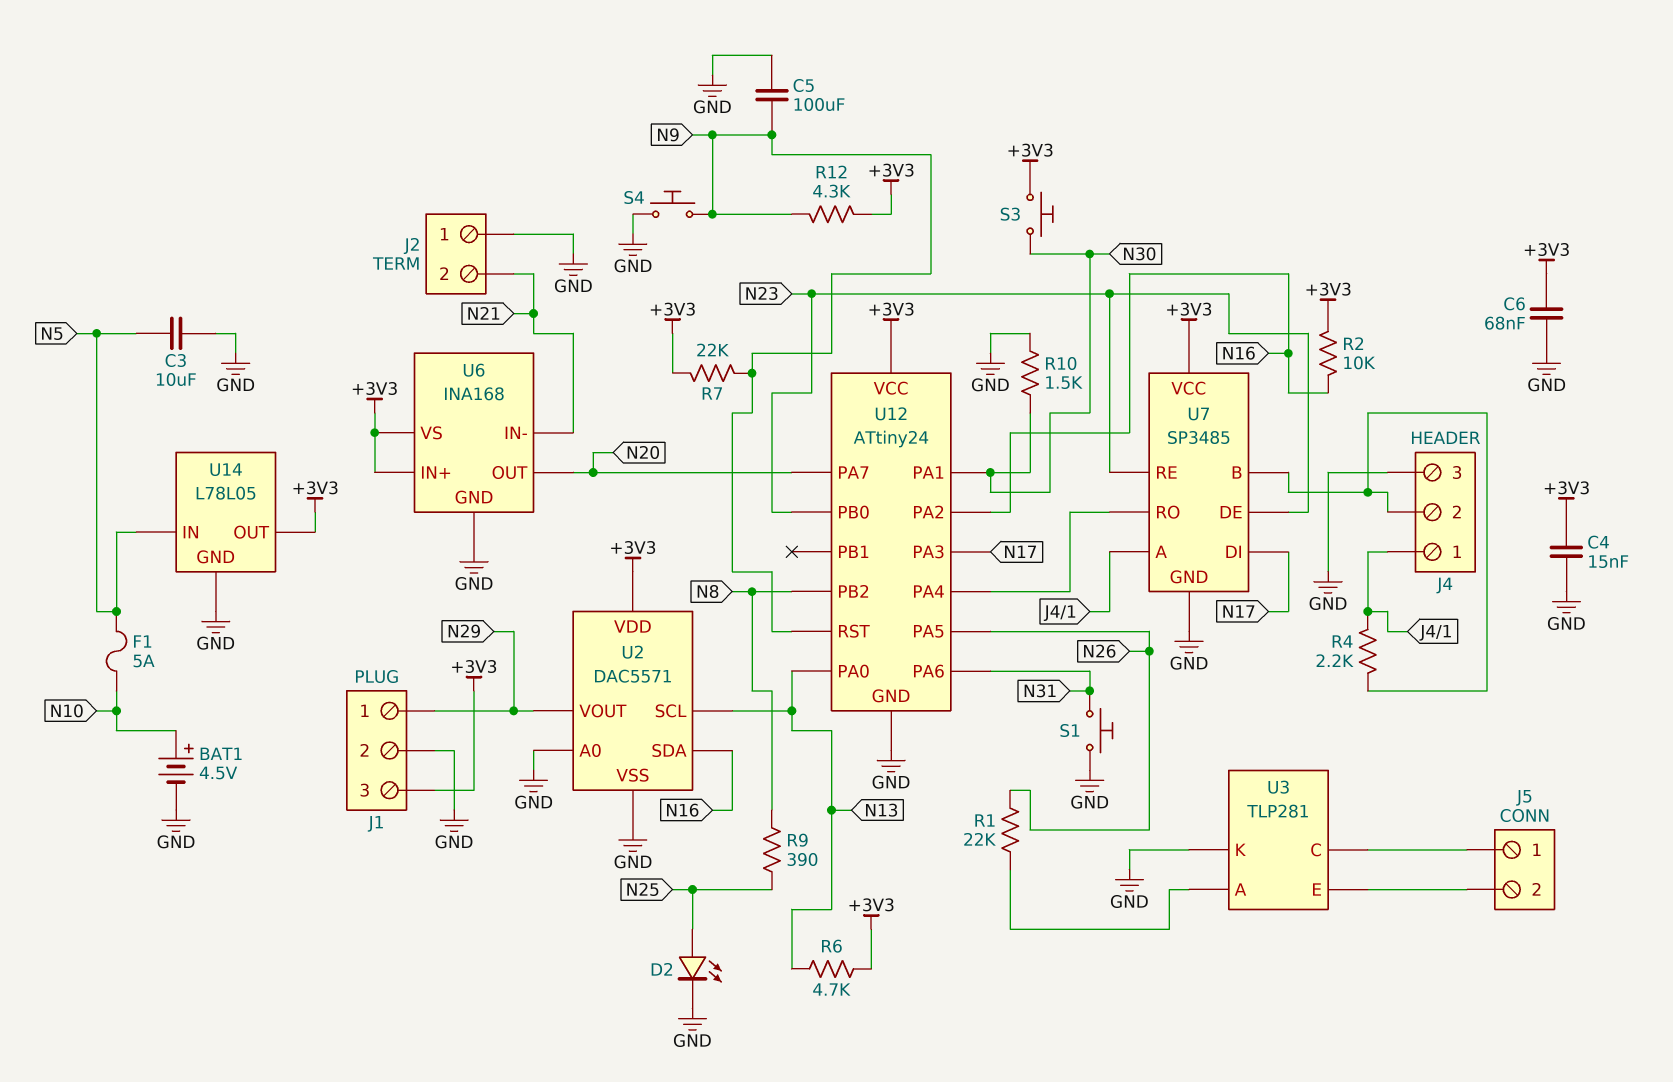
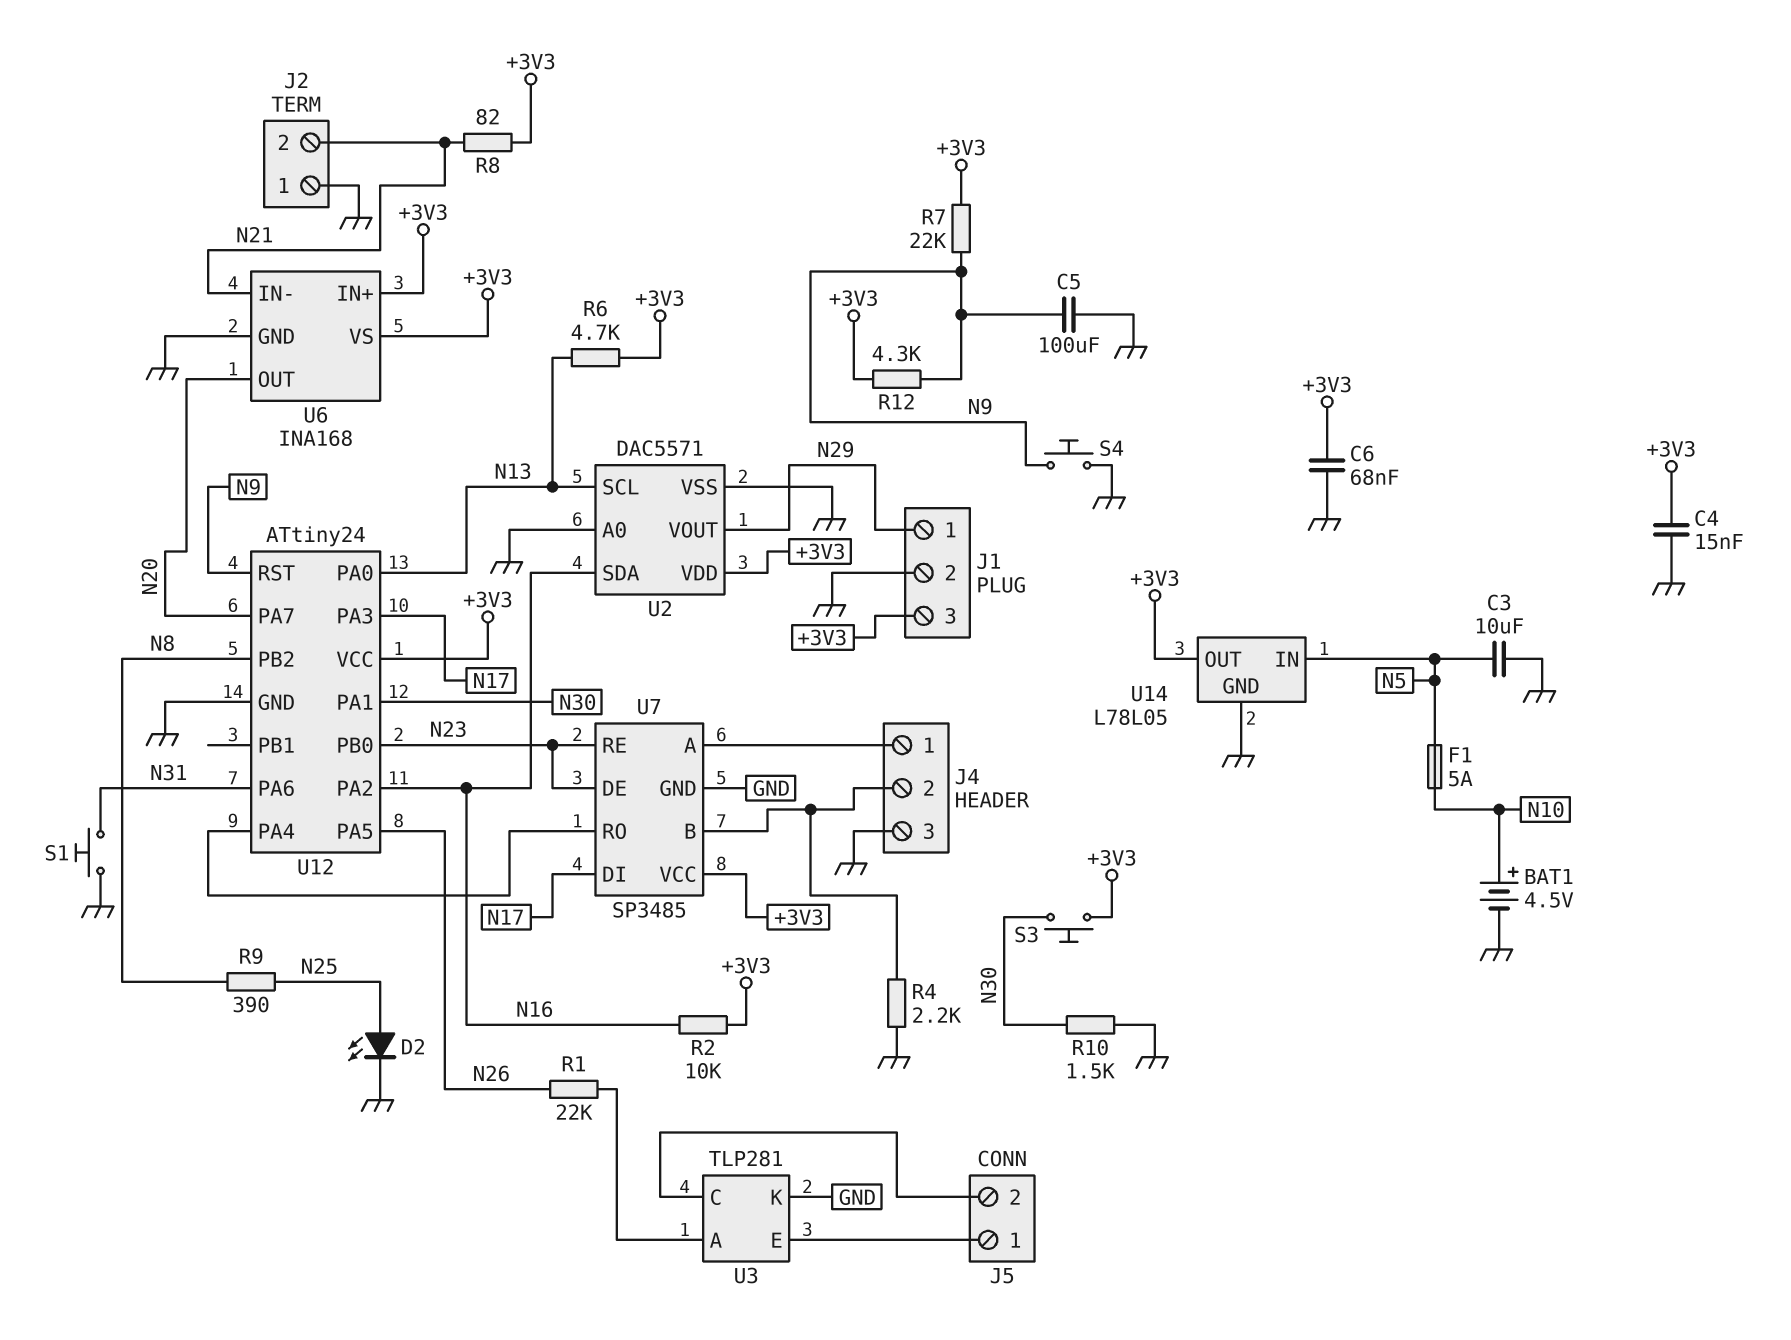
R4: 2.2k (J4/1, J4/2) -> 2.2k (GND, J4/2)
R8: none -> 82 (+3V3, N21)
U3 pin C: J5/1 -> J5/2
U3 pin E: J5/2 -> J5/1

